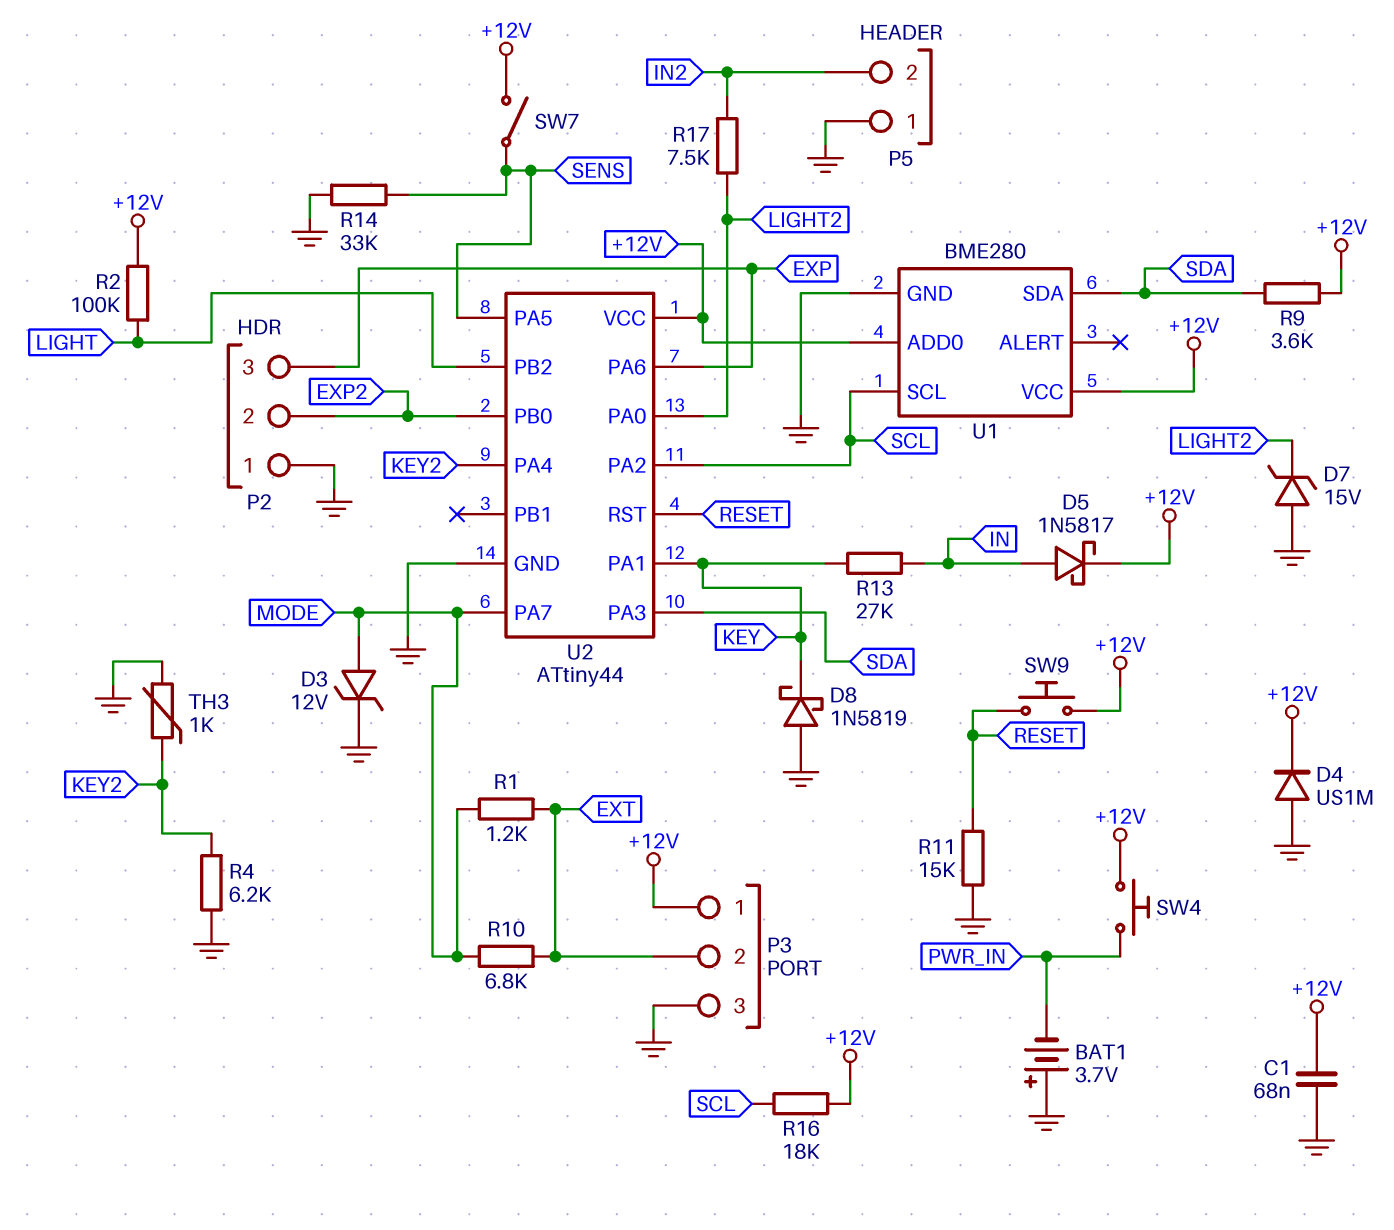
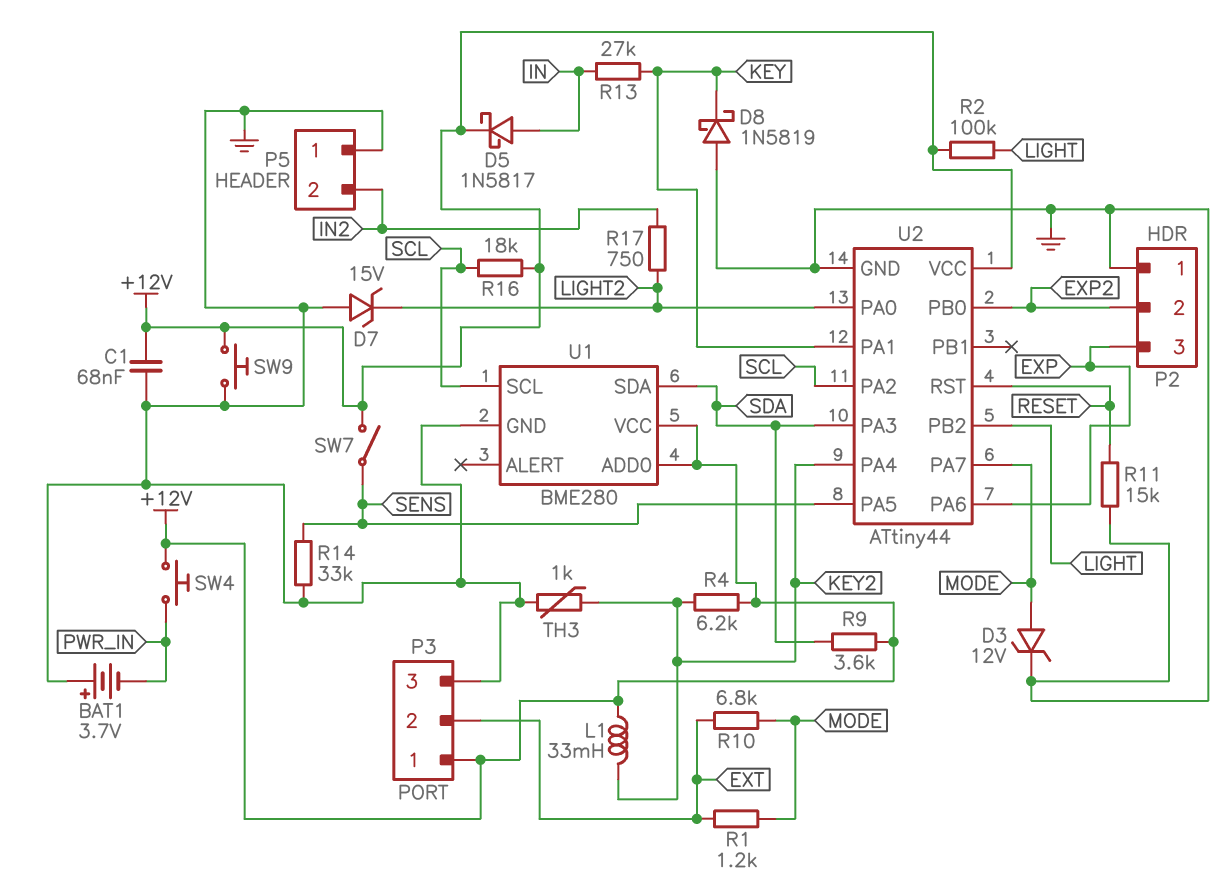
D4: diode US1M (A GND, K +12V) -> none
L1: none -> 33mH (+12V, KEY2)
R4: 6.2k (GND, KEY2) -> 6.2k (+12V, KEY2)
R17: 7.5k (IN2, LIGHT2) -> 750 (IN2, LIGHT2)
SW9: button (+12V, RESET) -> button (+12V, GND)

